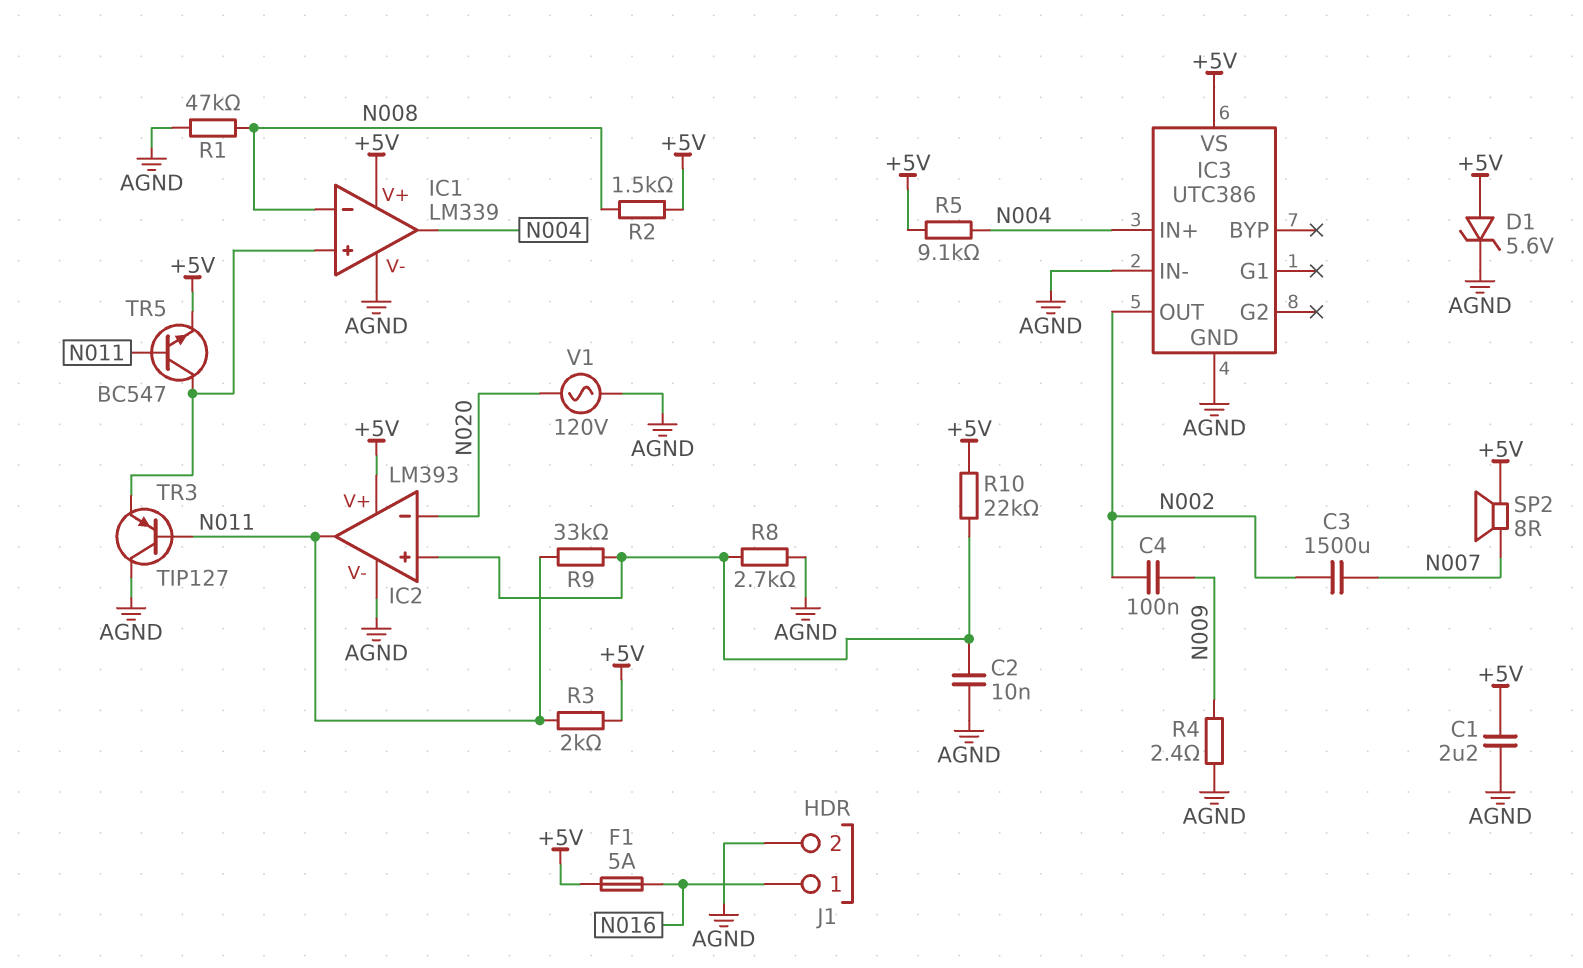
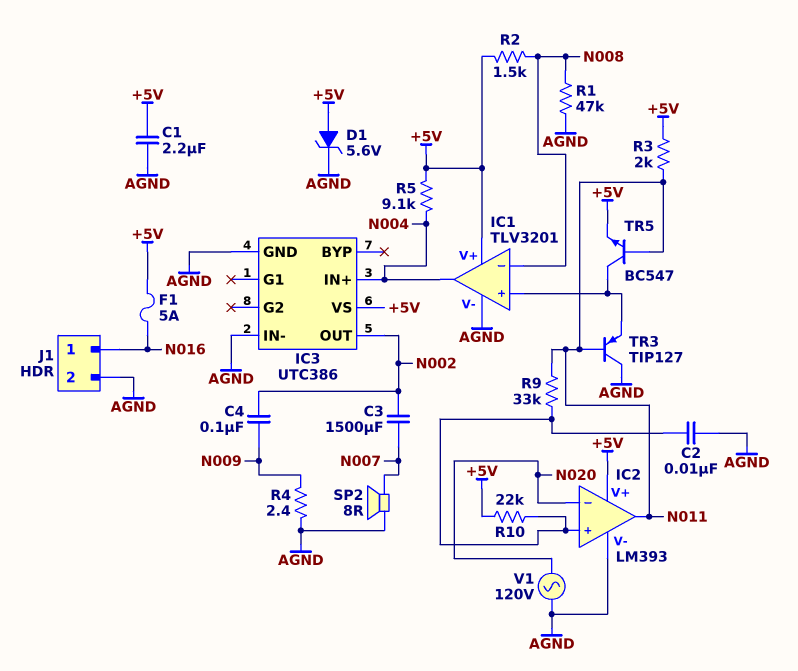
IC1: LM339 -> TLV3201
R8: 2.7k (AGND, IC2/in+) -> none
SP2: speaker 8R (+5V, N007) -> speaker 8R (AGND, N007)

